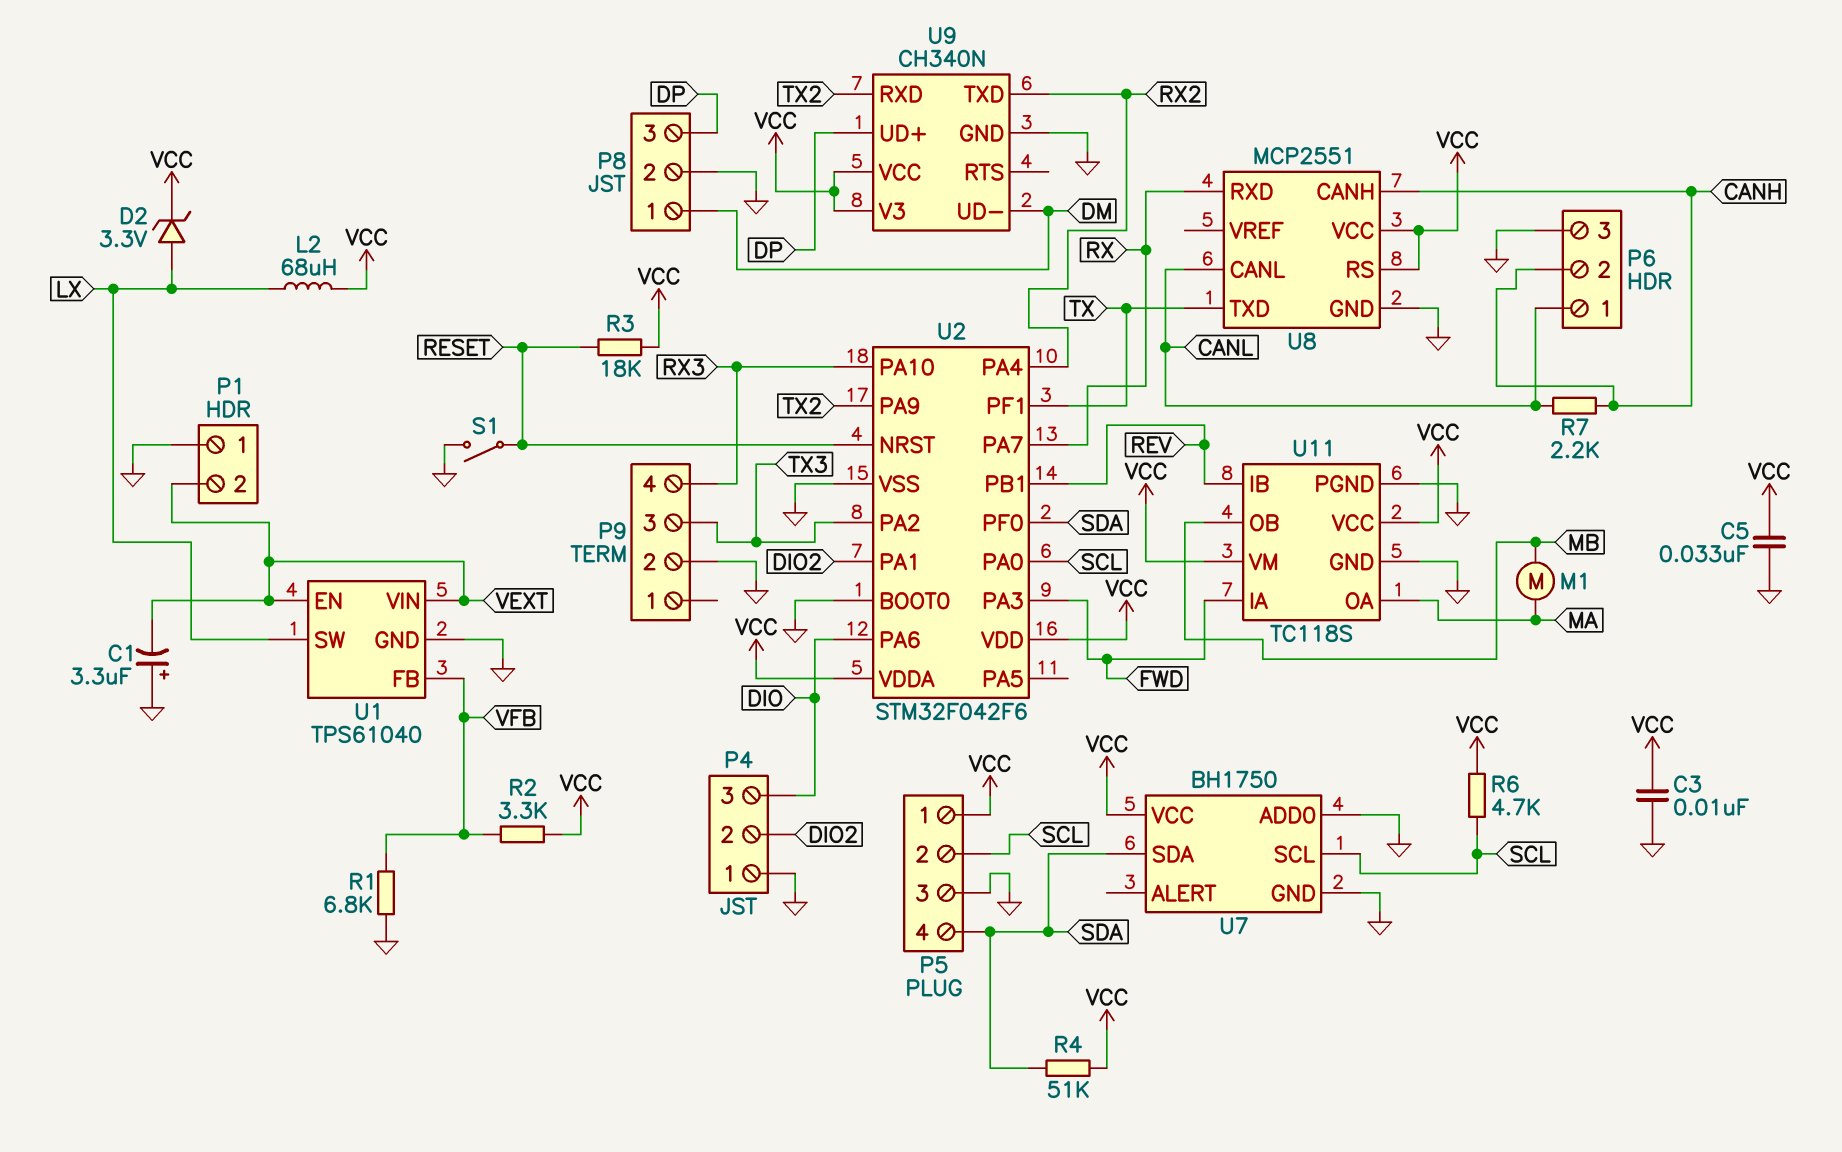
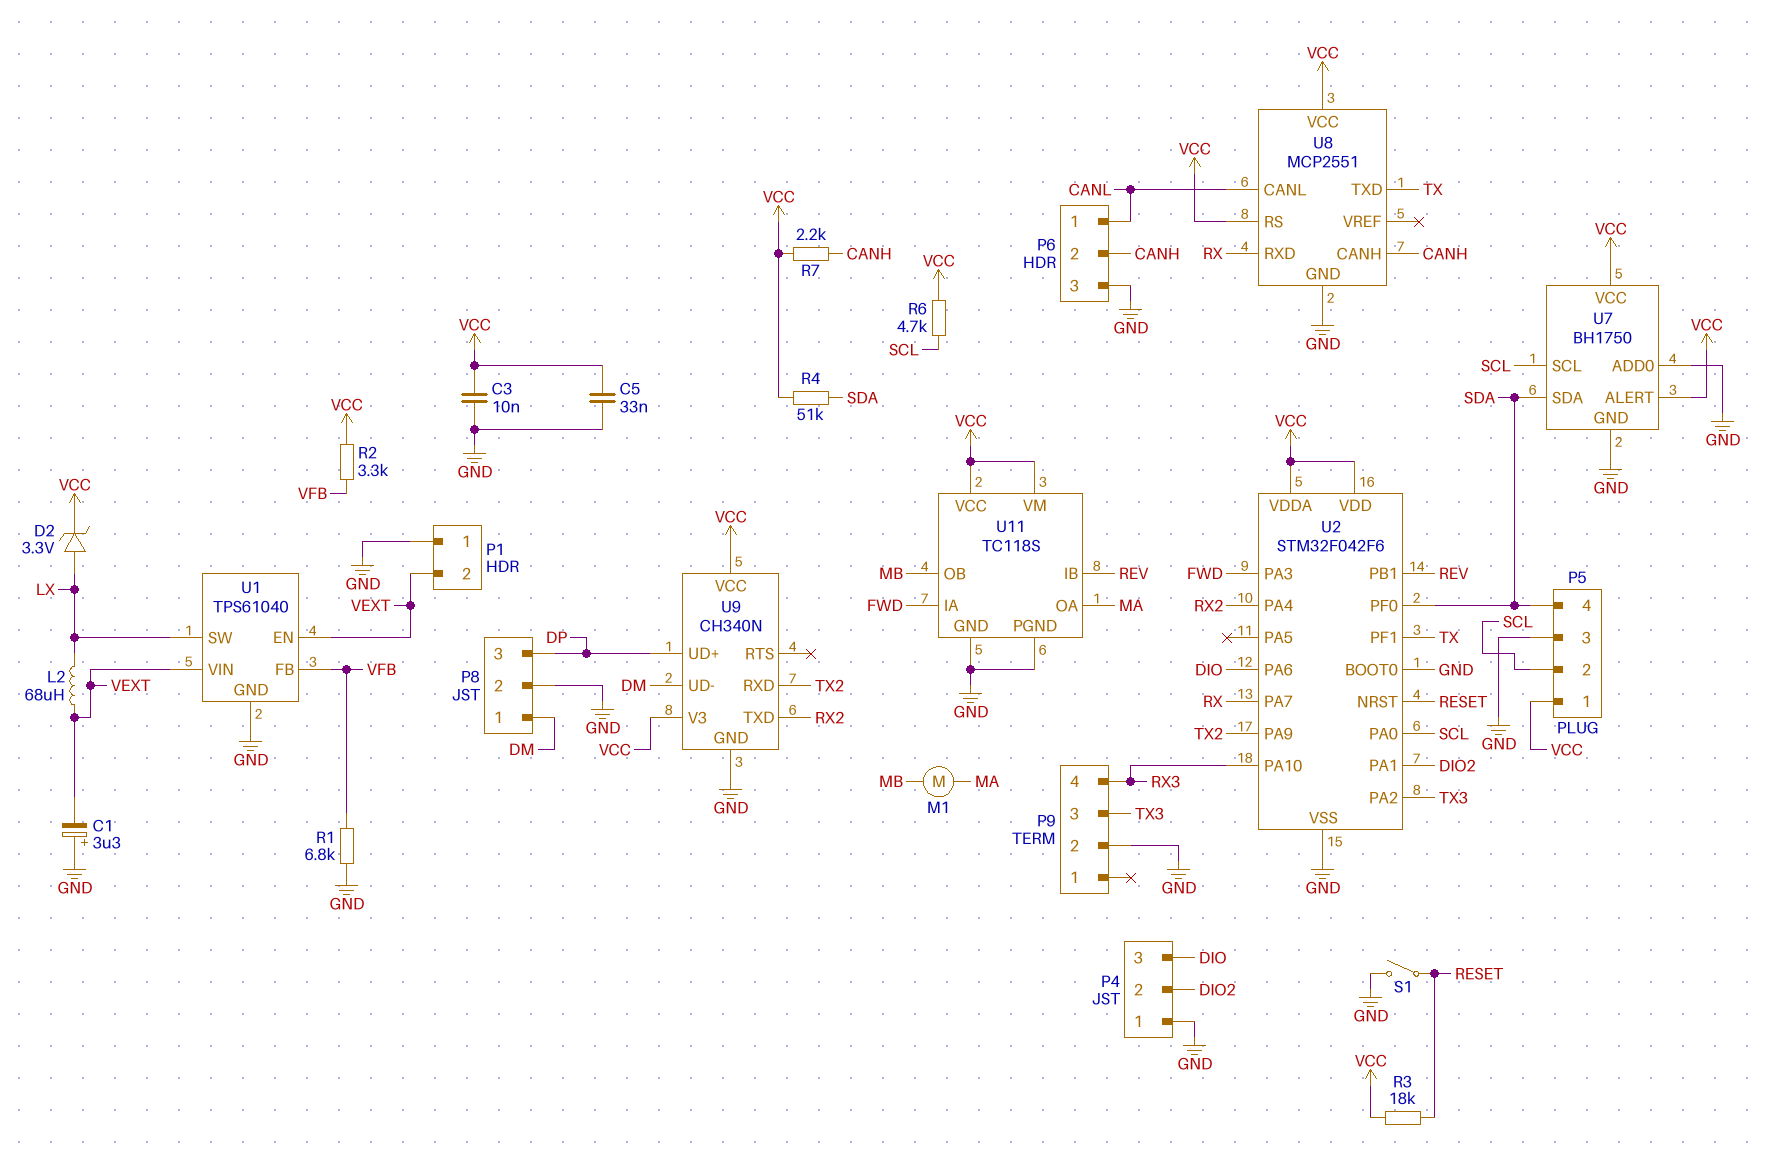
L2: 68uH (LX, VCC) -> 68uH (LX, VEXT)
R7: 2.2k (CANH, CANL) -> 2.2k (CANH, VCC)
U7 pin ALERT: none -> VCC

